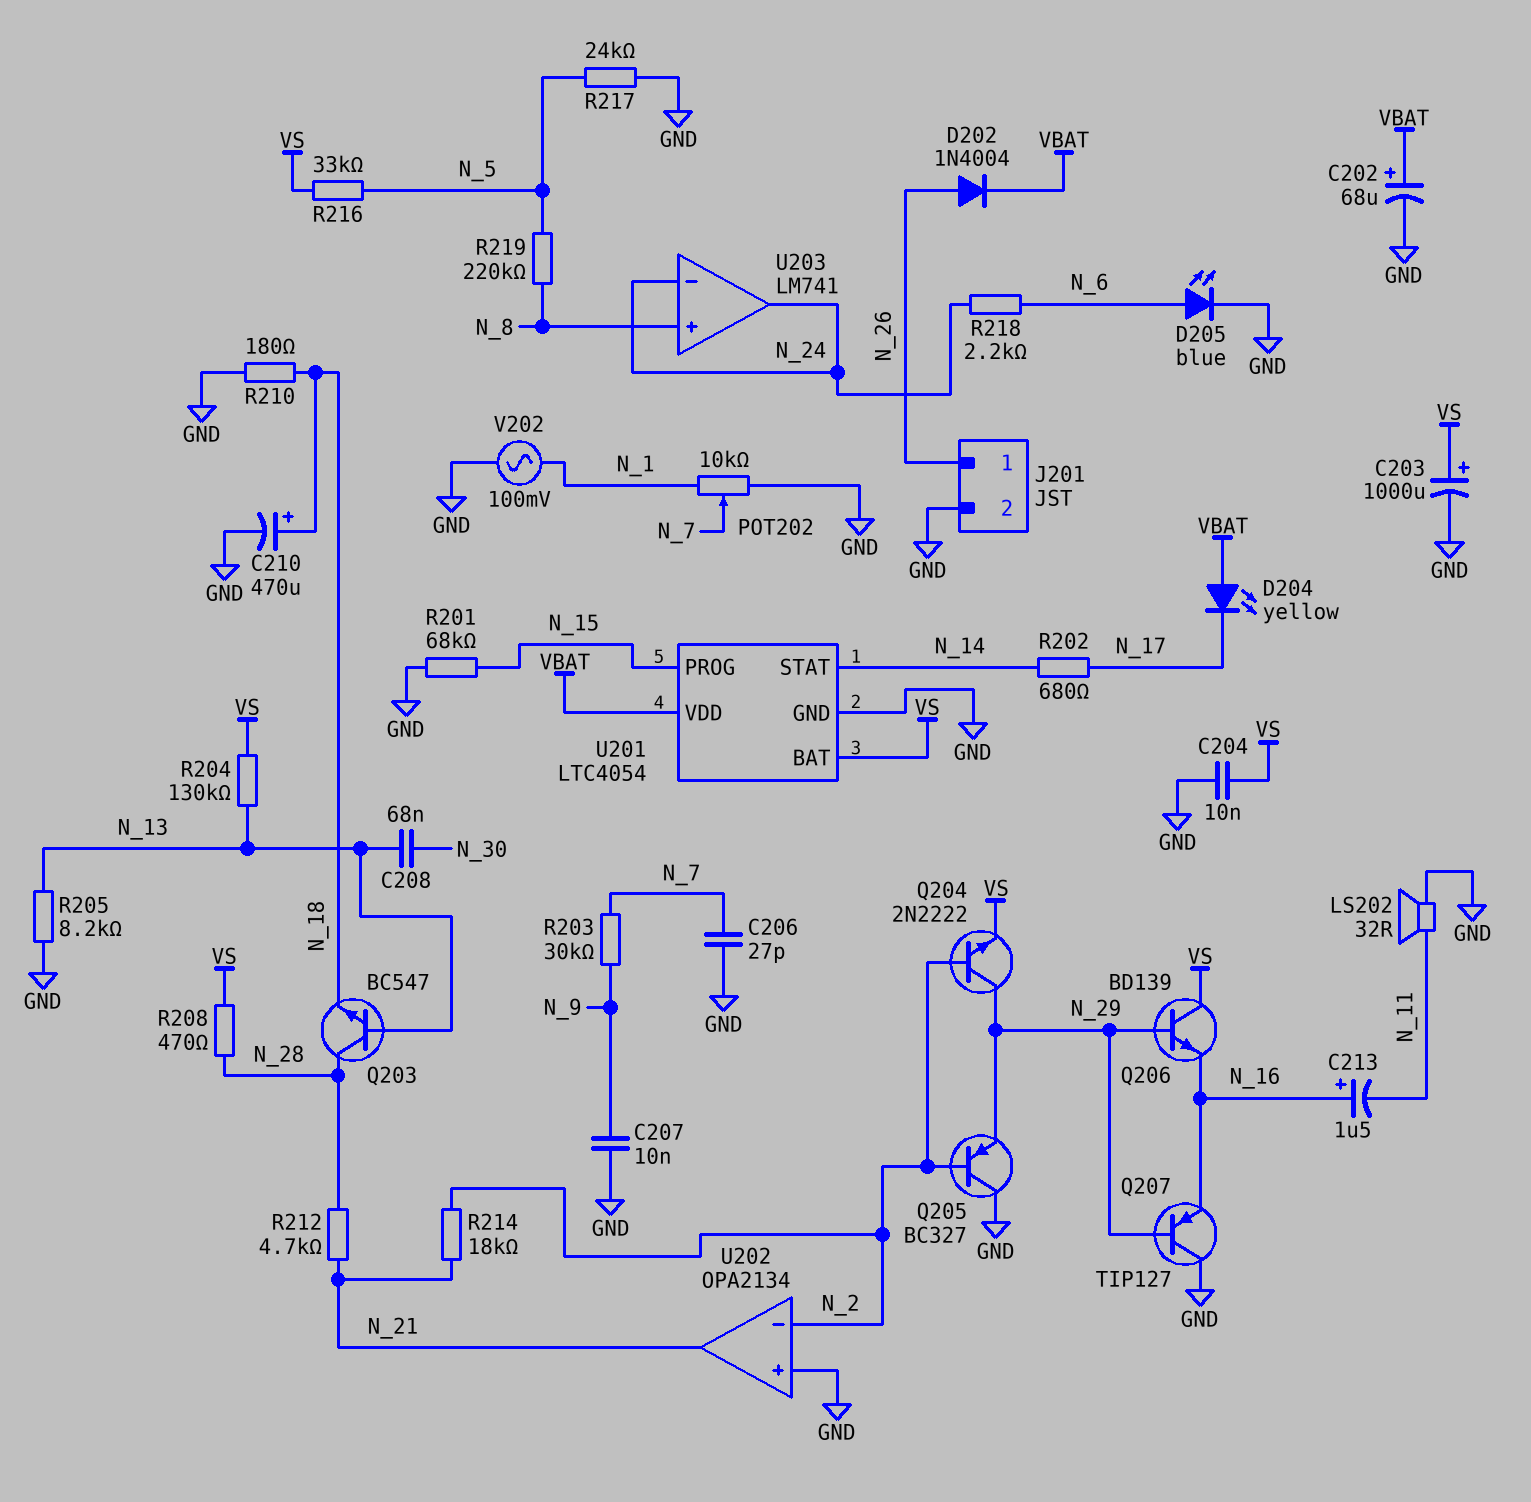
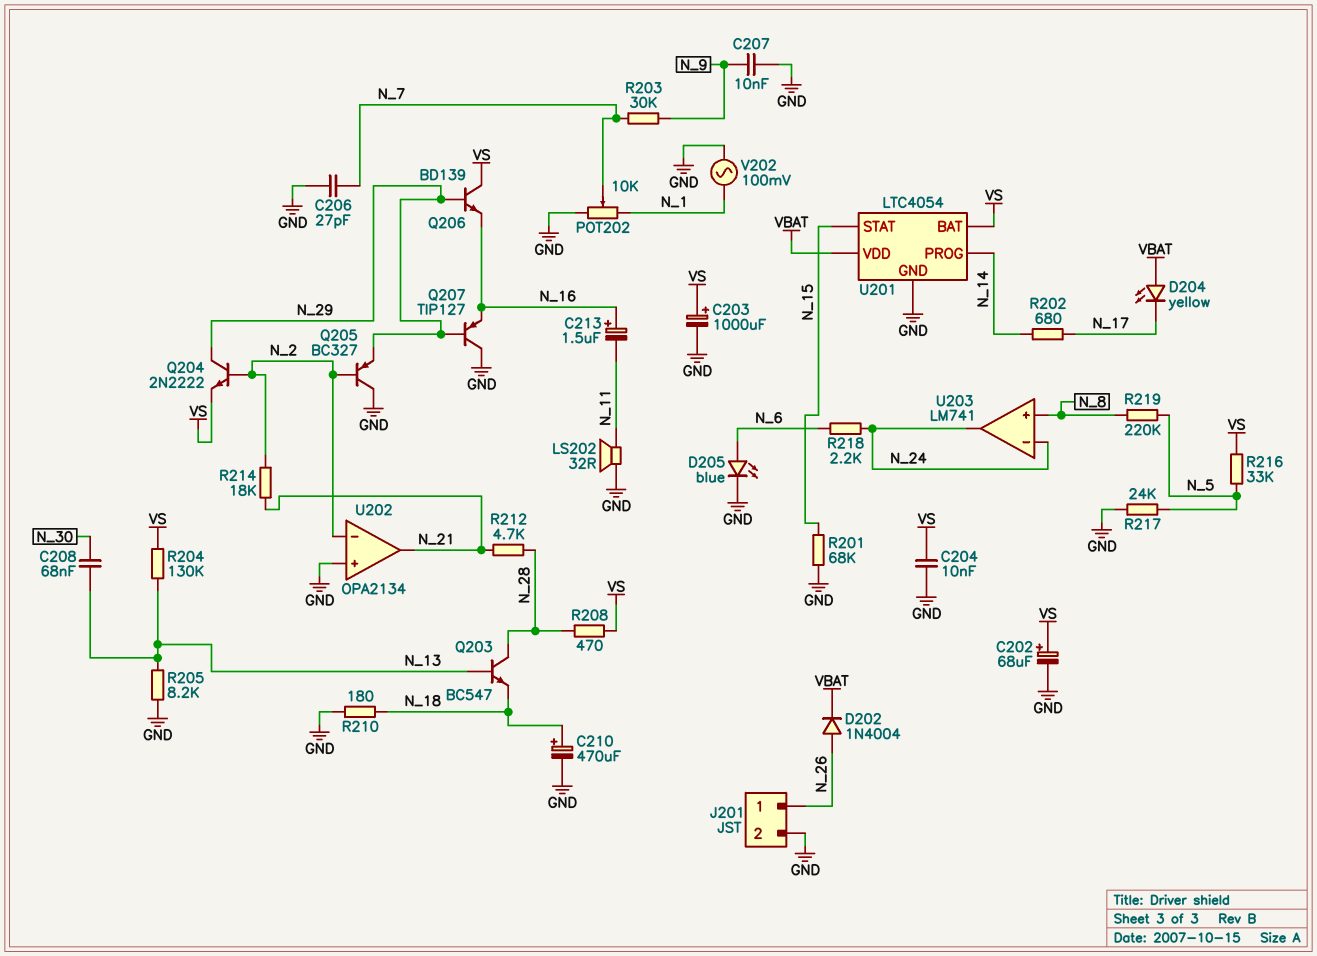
C202: 68uF (plus VBAT, minus GND) -> 68uF (plus VS, minus GND)
U201 pin PROG: N_15 -> N_14
U201 pin STAT: N_14 -> N_15

